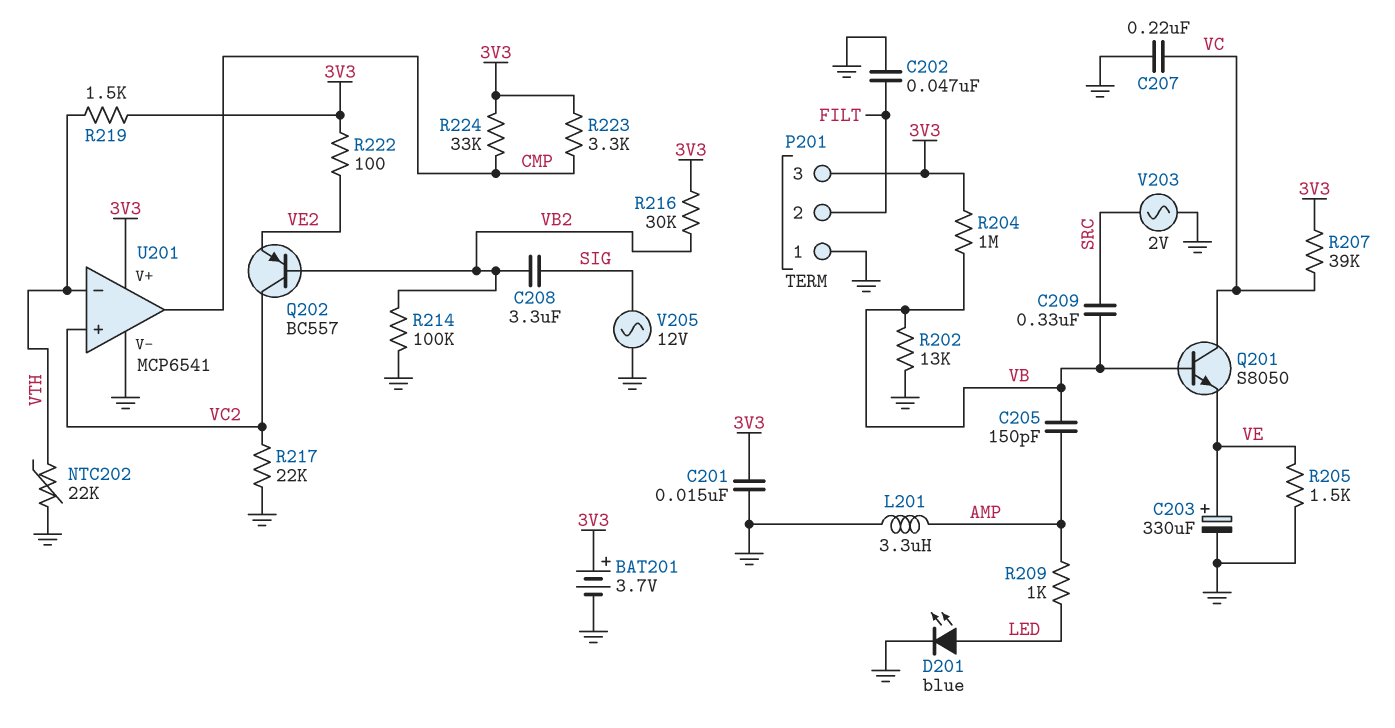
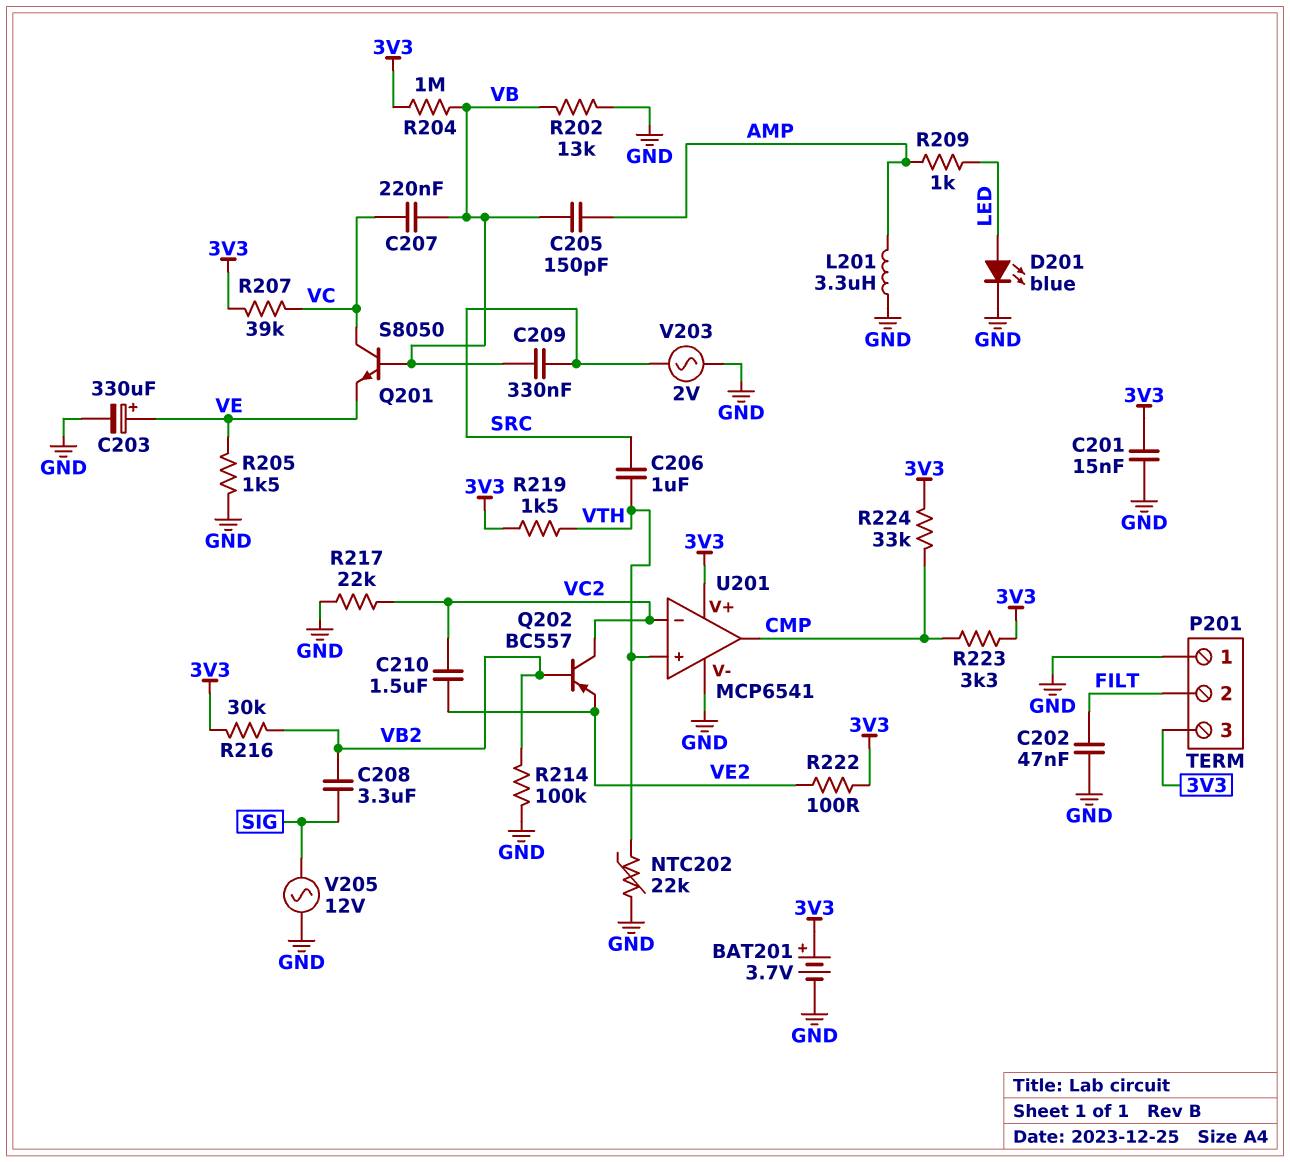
C206: none -> 1uF (SRC, VTH)
C207: 220nF (GND, VC) -> 220nF (VB, VC)
C210: none -> 1.5uF (VC2, VE2)
U201 pin in+: VC2 -> VTH
U201 pin in-: VTH -> VC2

